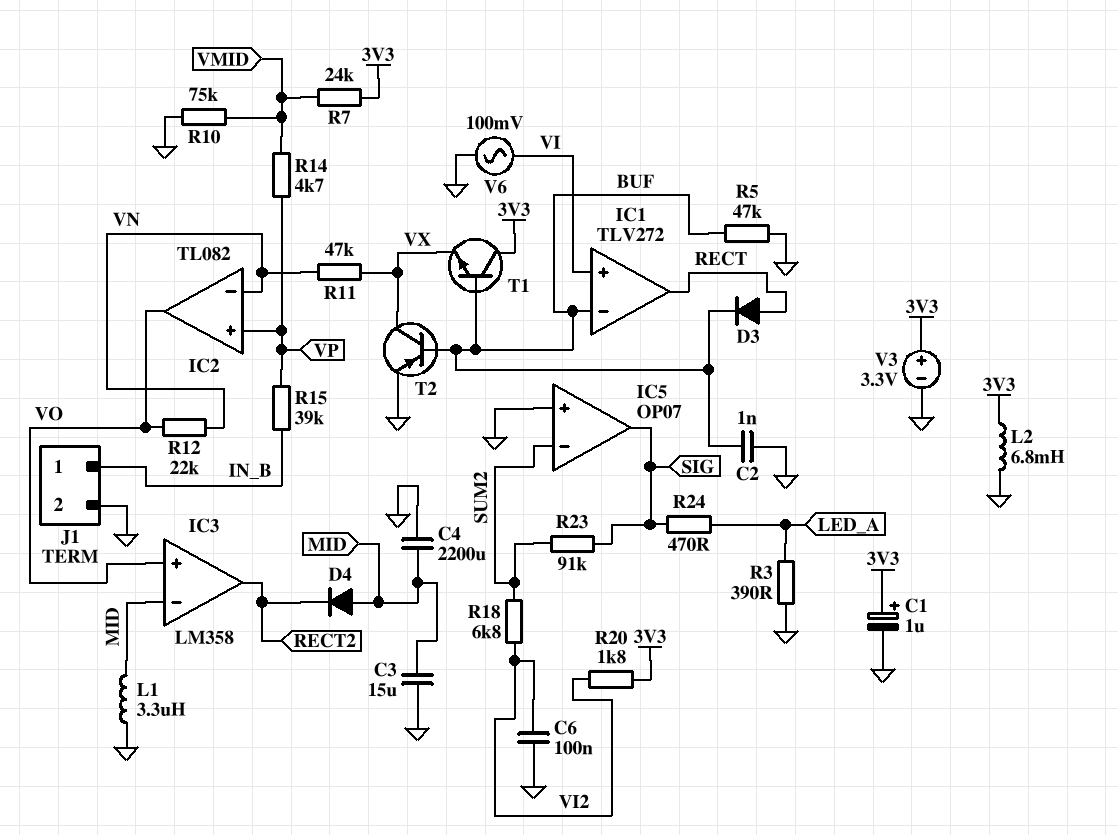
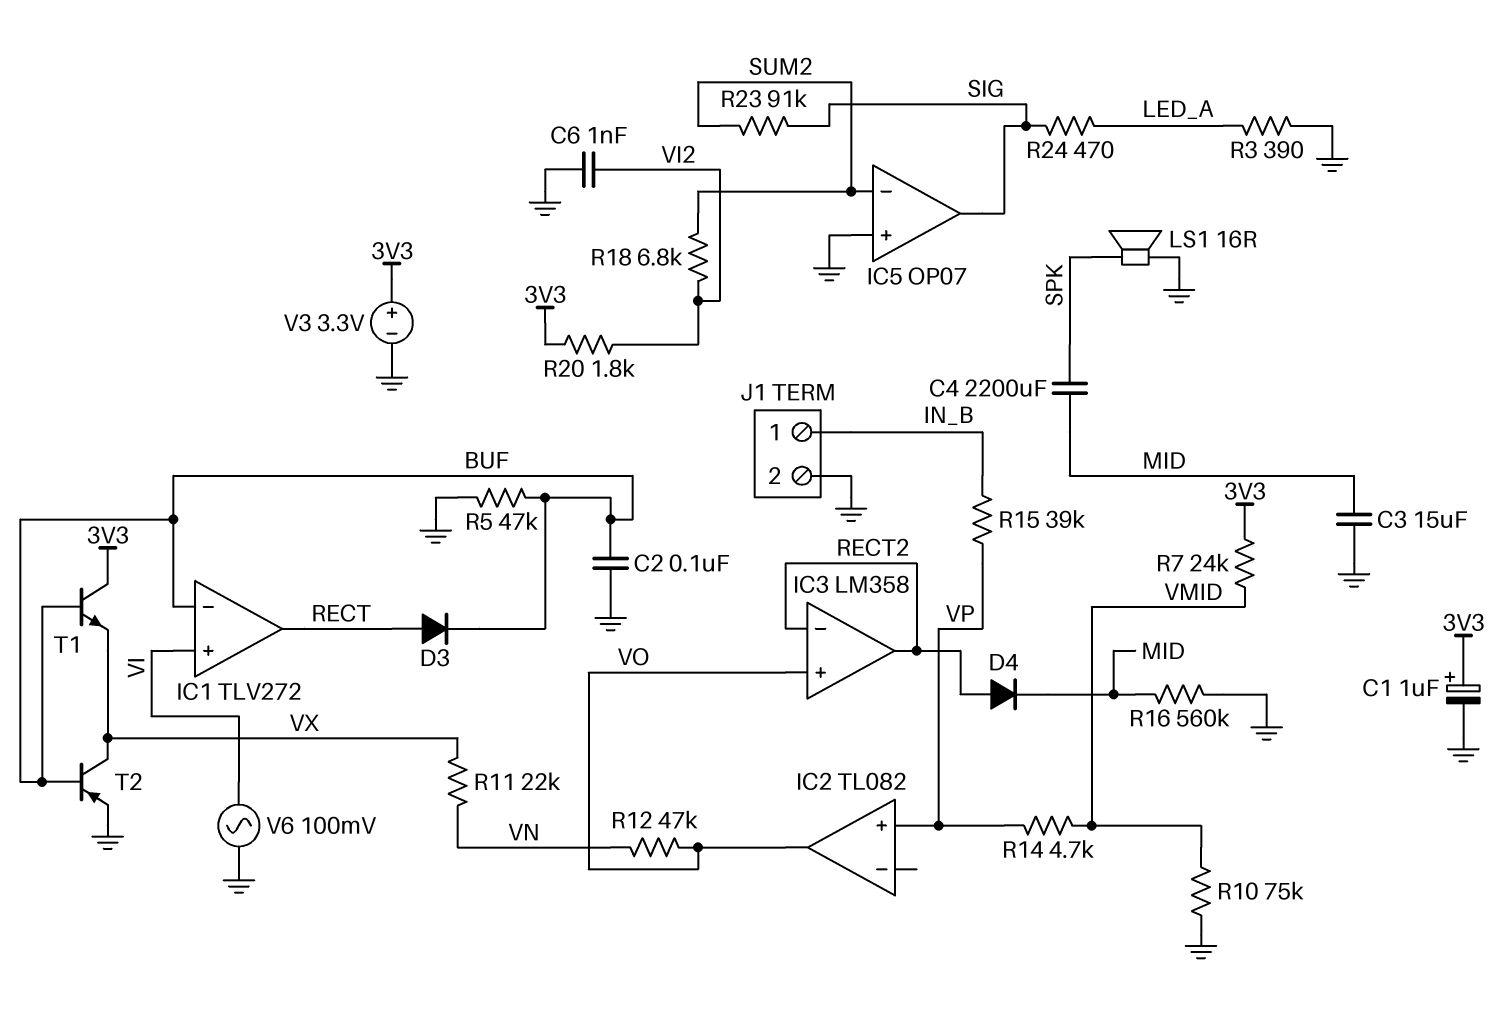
C2: 1nF (BUF, GND) -> 100nF (BUF, GND)
C4: 2200uF (GND, MID) -> 2200uF (MID, SPK)
C6: 100nF (GND, VI2) -> 1nF (GND, VI2)
D4: diode (A MID, K RECT2) -> diode (A RECT2, K MID)
IC2 pin in-: VN -> none
IC3 pin in-: MID -> RECT2
L1: 3.3uH (GND, MID) -> none
L2: 6.8mH (3V3, GND) -> none
LS1: none -> speaker 16R (GND, SPK)
R11: 47k (VN, VX) -> 22k (VN, VX)
R12: 22k (VN, VO) -> 47k (VN, VO)
R16: none -> 560k (GND, MID)

